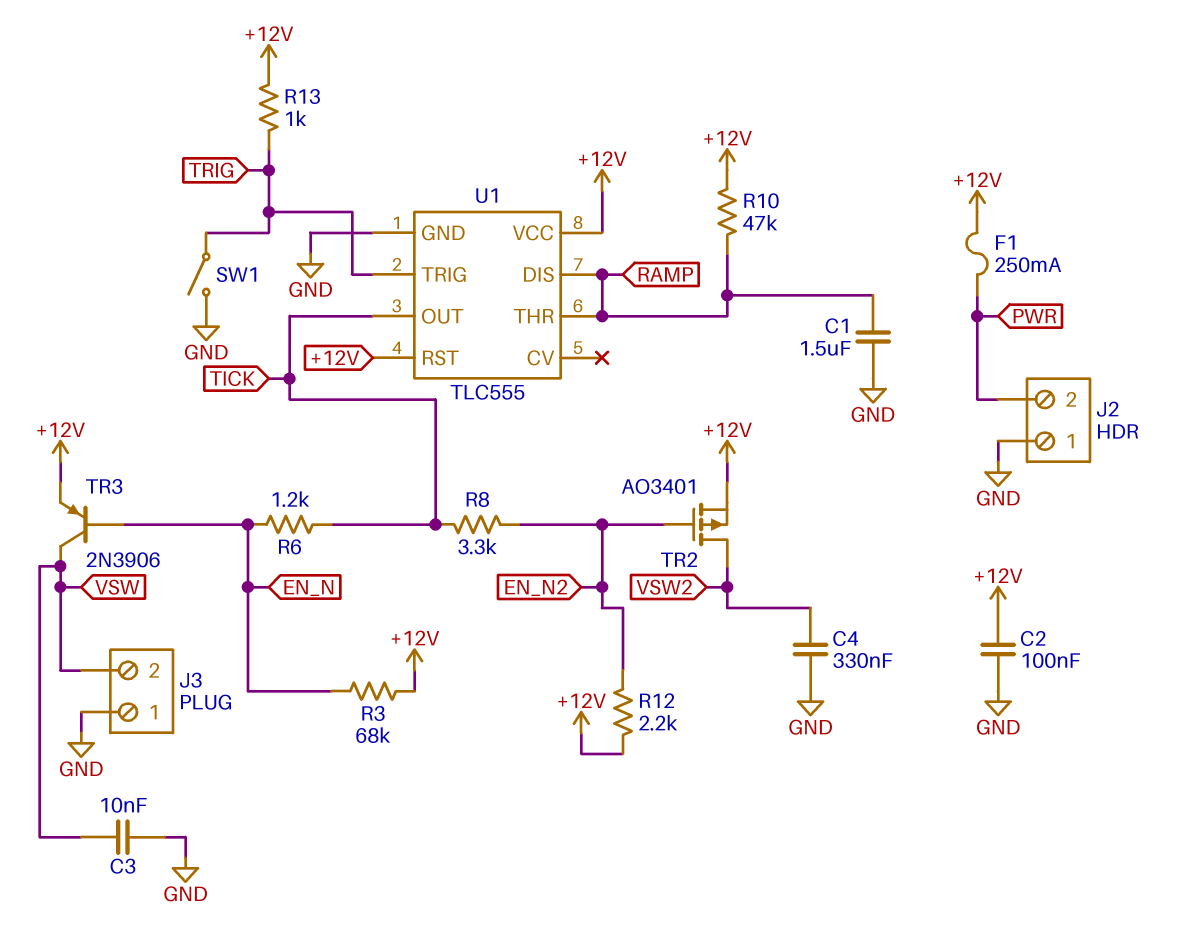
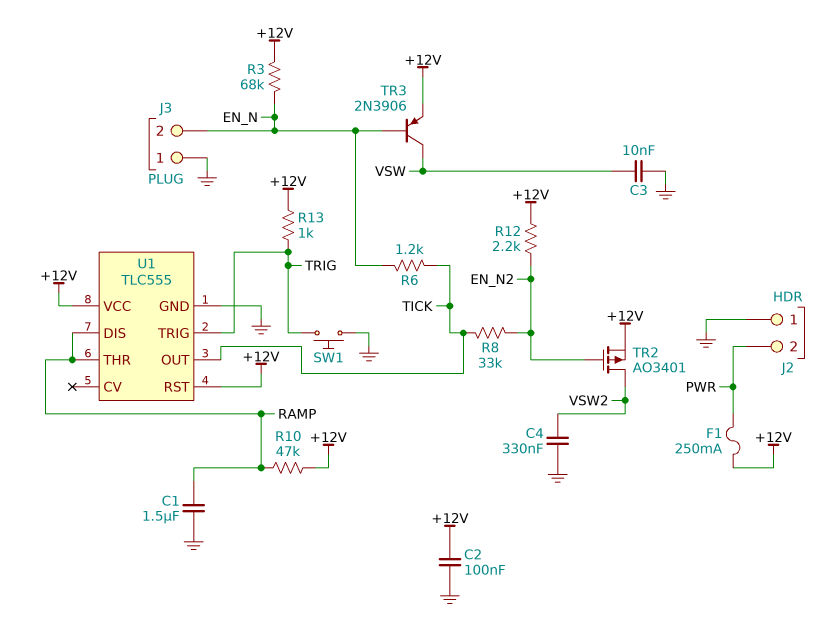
J3 pin 2: VSW -> EN_N
R8: 3.3k (EN_N2, TICK) -> 33k (EN_N2, TICK)
SW1: switch (GND, TRIG) -> button (GND, TRIG)

